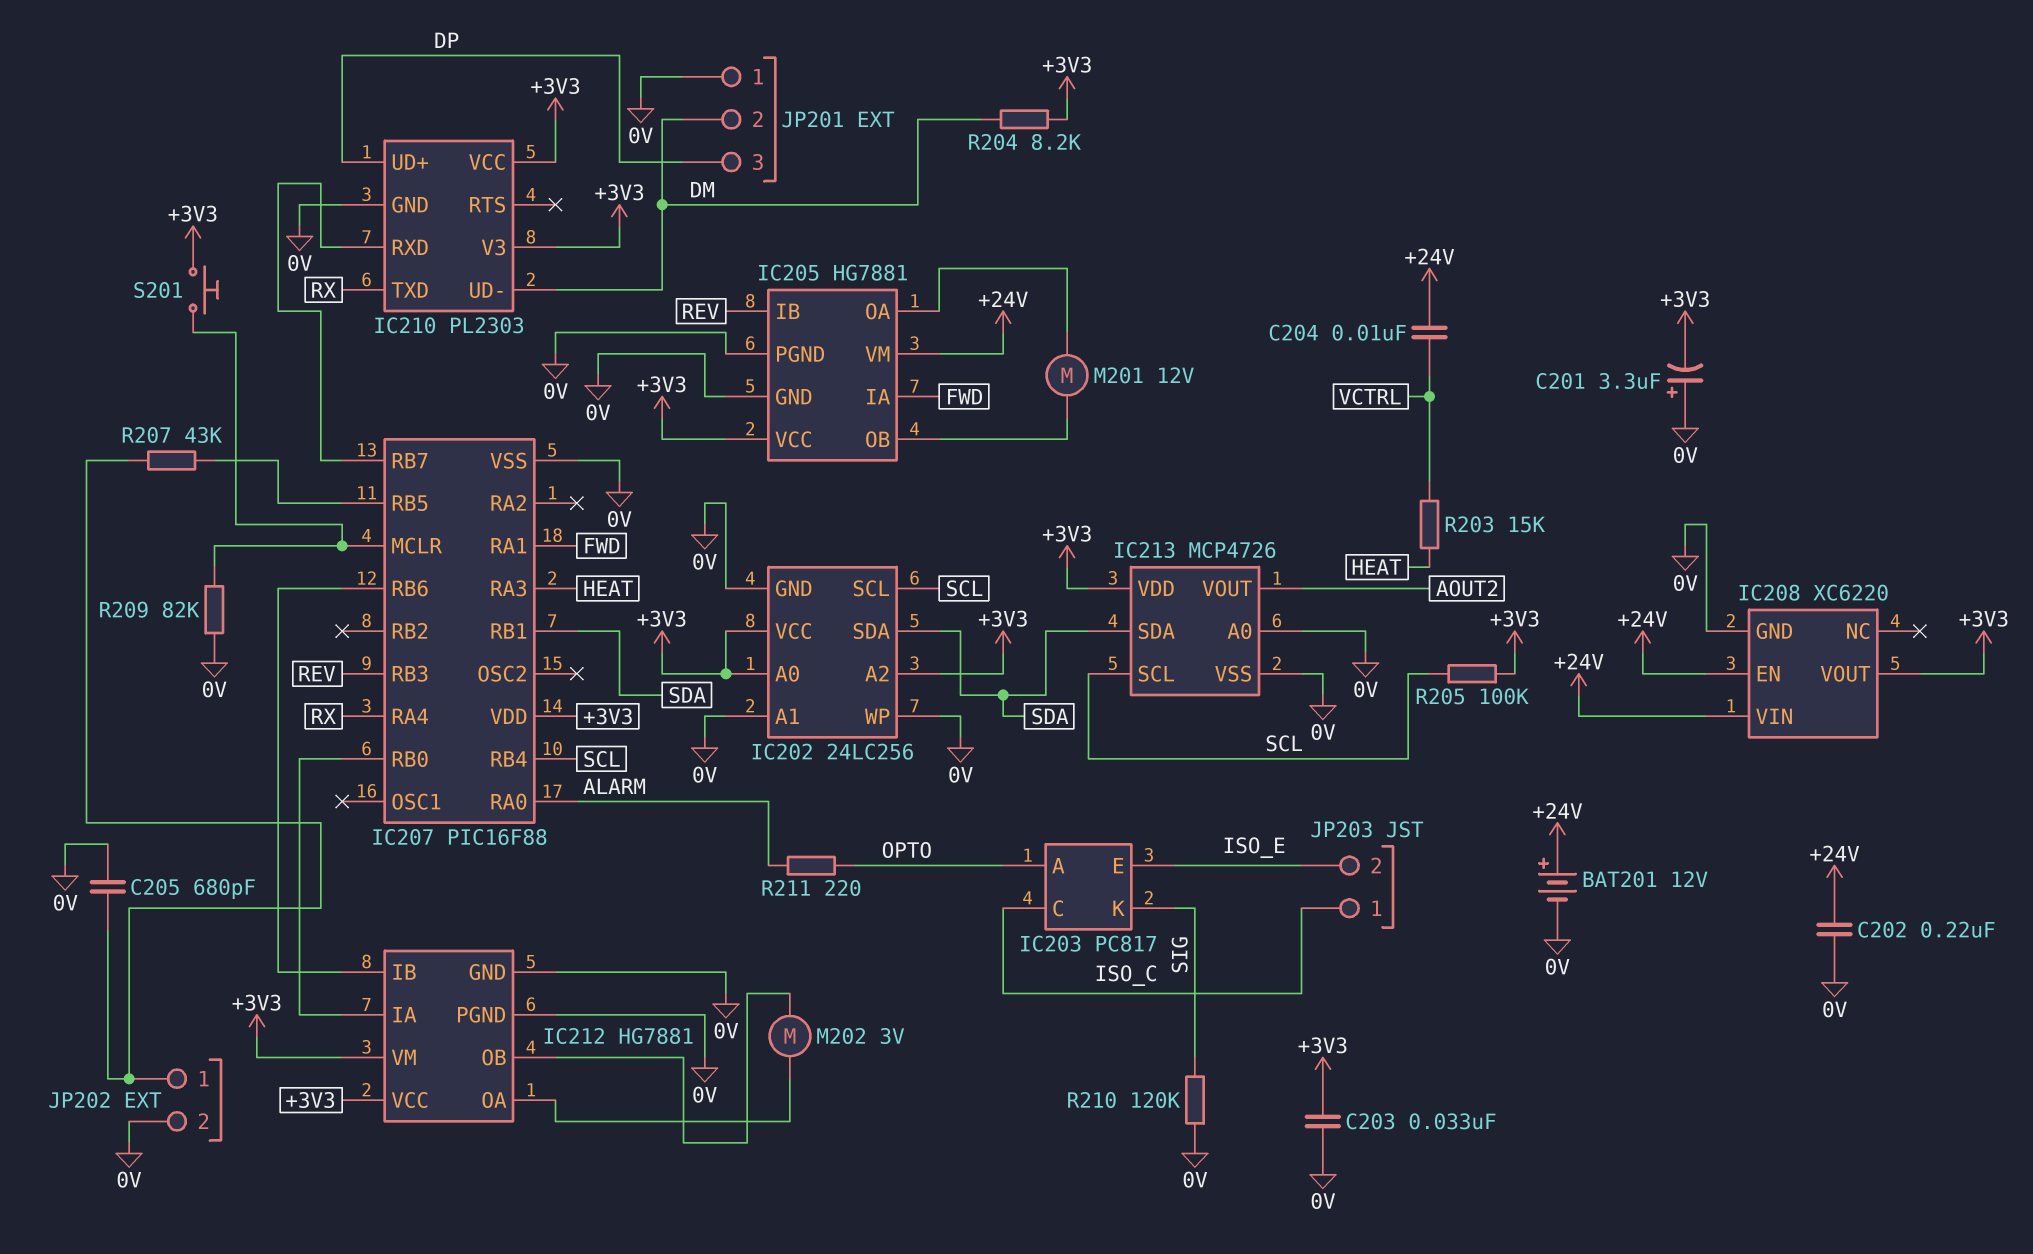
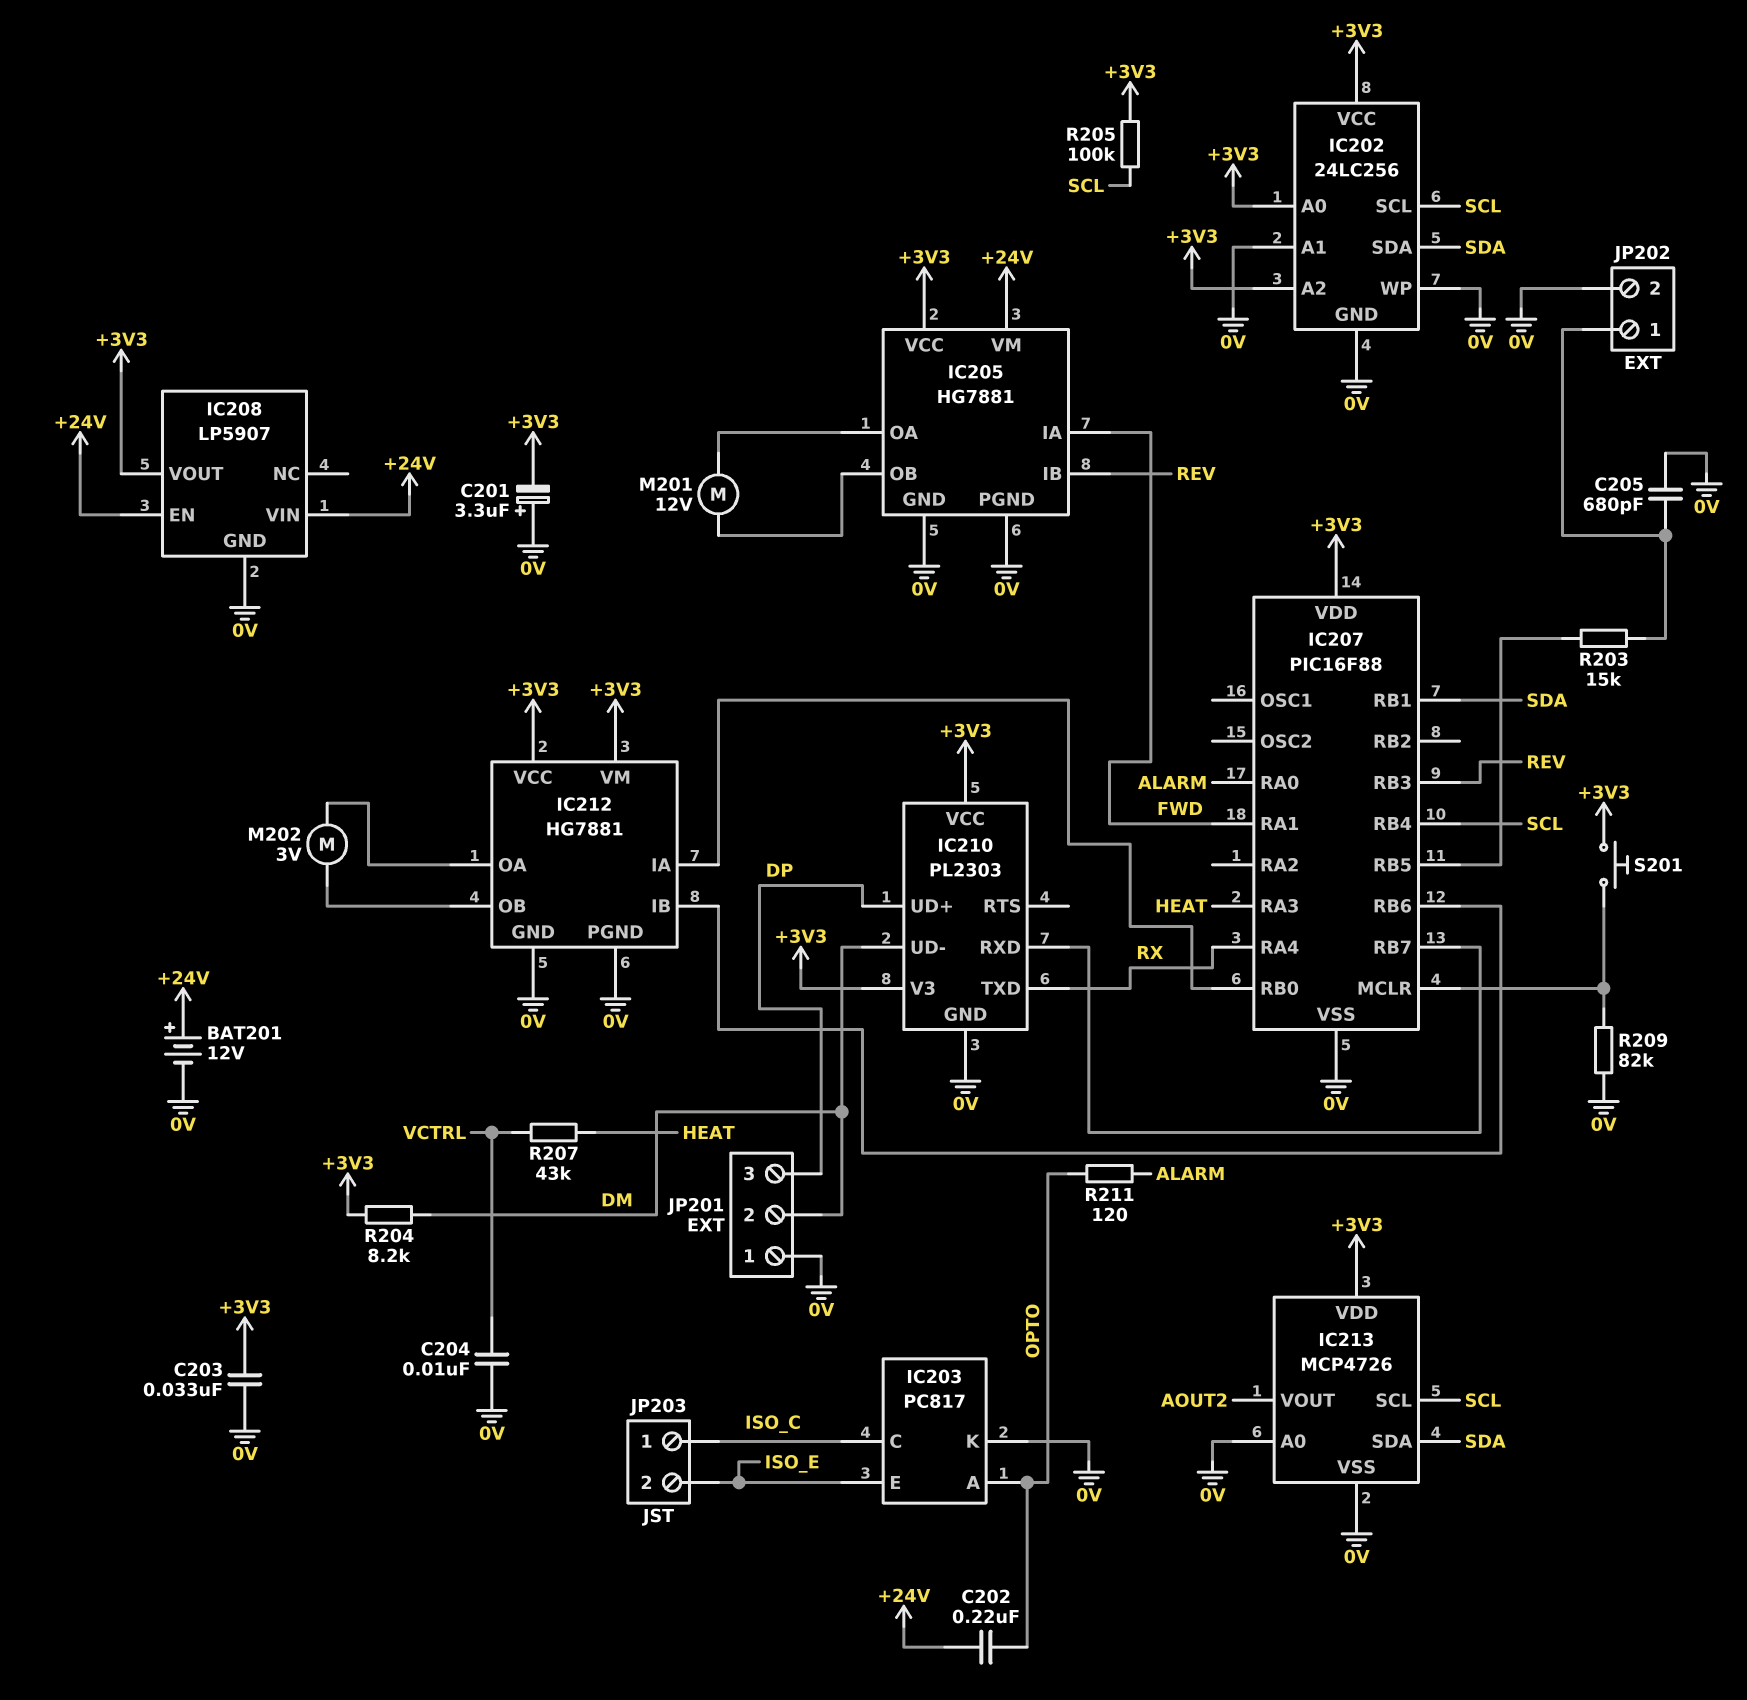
C202: 220nF (+24V, 0V) -> 220nF (+24V, OPTO)
C204: 10nF (+24V, VCTRL) -> 10nF (0V, VCTRL)
IC203 pin K: SIG -> 0V
IC208: XC6220 -> LP5907
R203: 15k (HEAT, VCTRL) -> 15k (IC207/RB5, JP202/1)
R207: 43k (IC207/RB5, JP202/1) -> 43k (HEAT, VCTRL)
R210: 120k (0V, SIG) -> none
R211: 220 (ALARM, OPTO) -> 120 (ALARM, OPTO)

